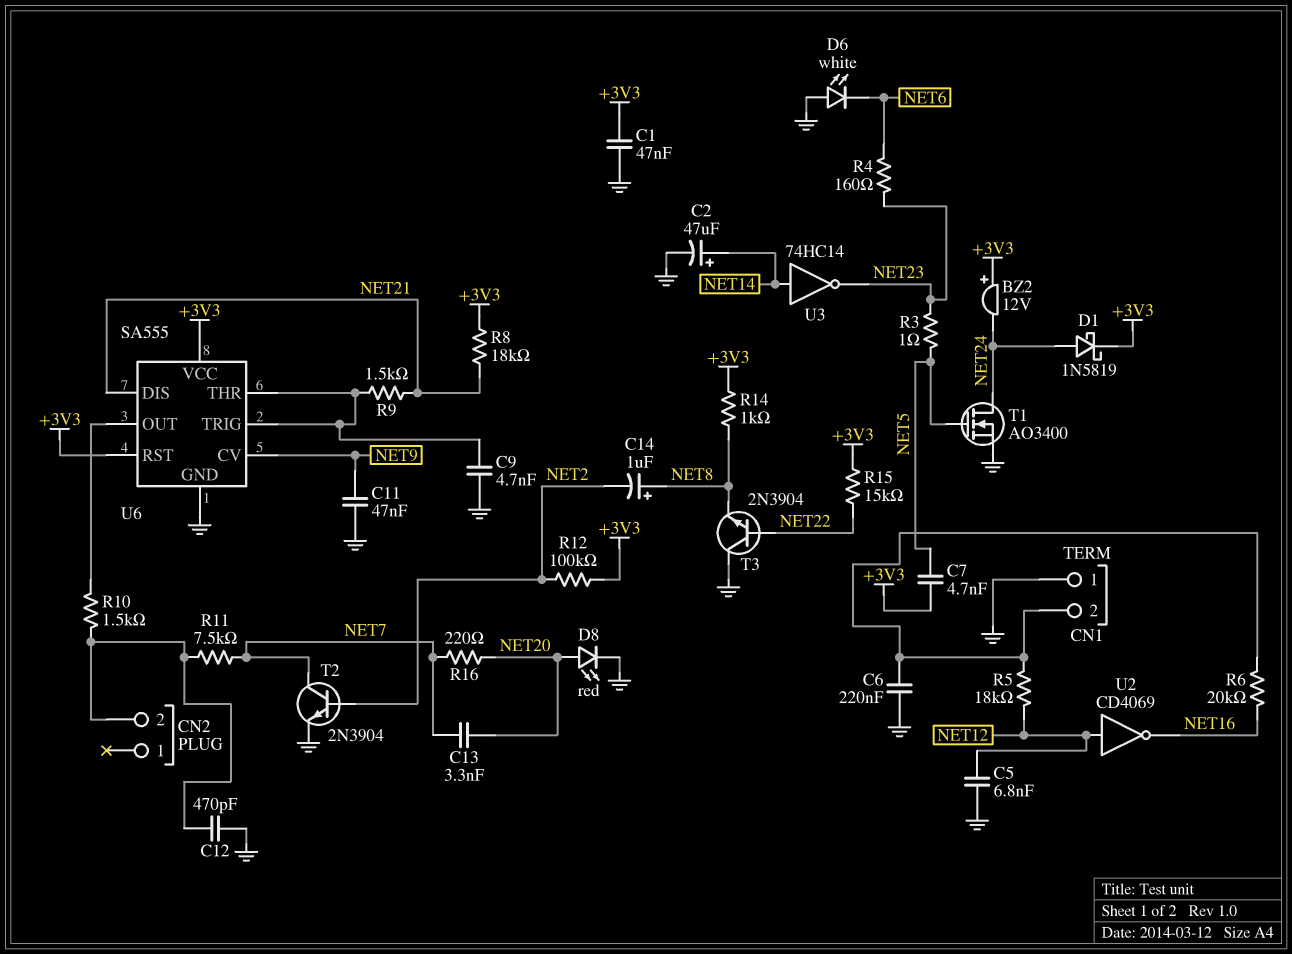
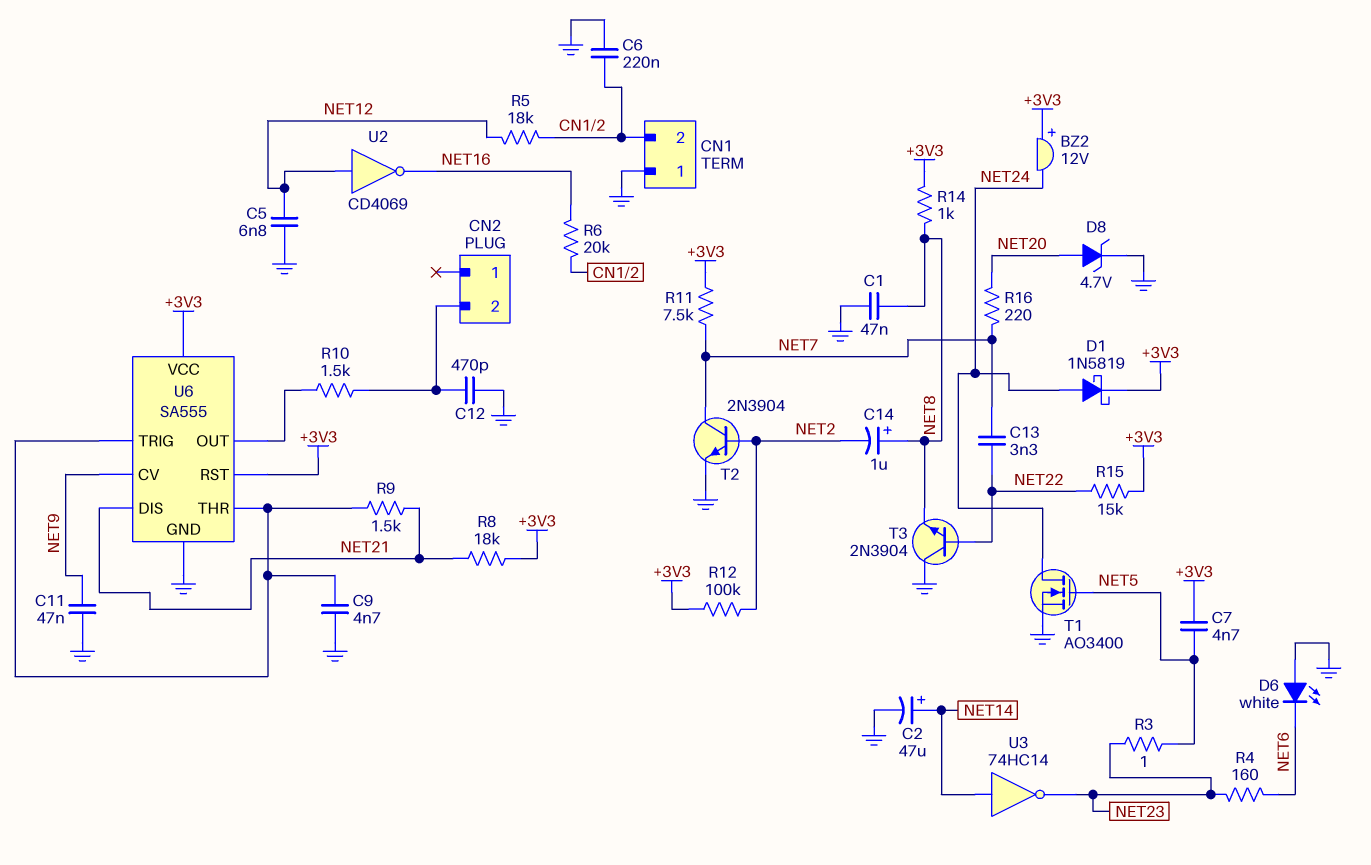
C1: 47nF (+3V3, GND) -> 47nF (GND, NET8)
C13: 3.3nF (NET7, NET20) -> 3.3nF (NET7, NET22)
D8: LED red (A NET20, K GND) -> zener 4.7V (A NET20, K GND)
R11: 7.5k (CN2/2, NET7) -> 7.5k (+3V3, NET7)

